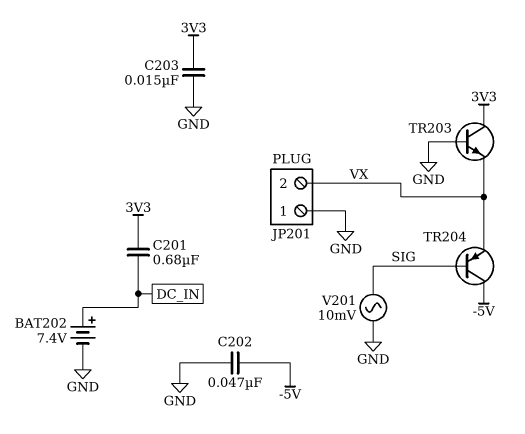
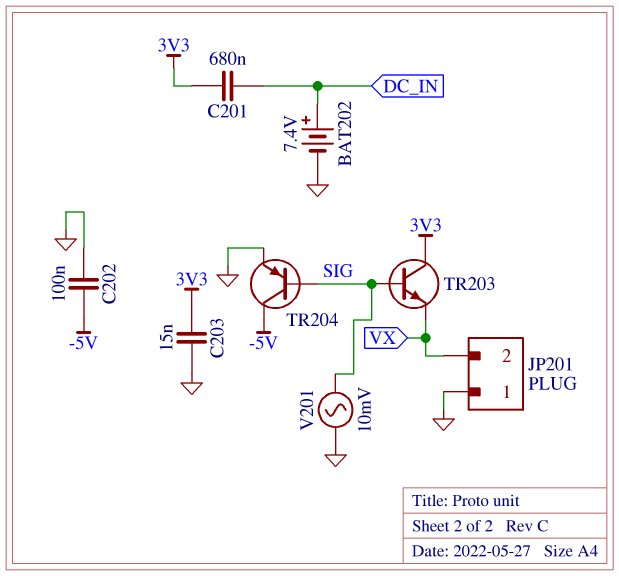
C202: 47nF (-5V, GND) -> 100nF (-5V, GND)
TR203: NPN (B GND, C 3V3, E VX) -> NPN (B SIG, C 3V3, E VX)
TR204: PNP (B SIG, C -5V, E VX) -> PNP (B SIG, C -5V, E GND)

